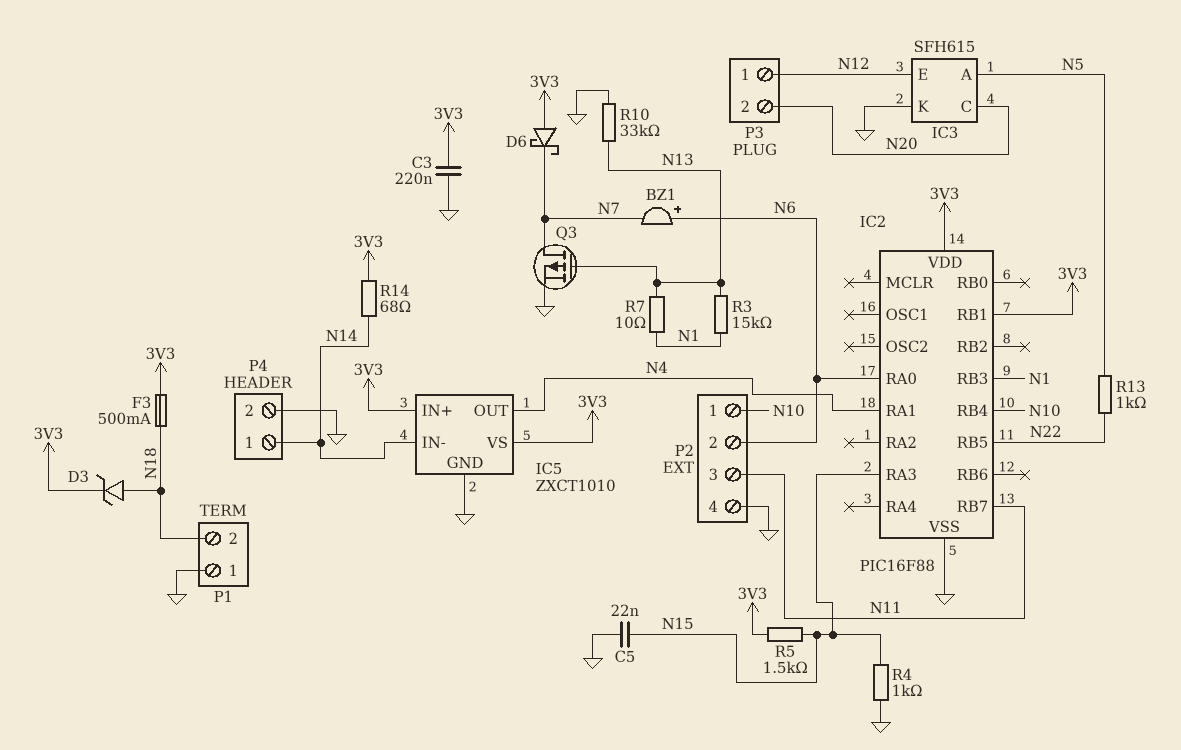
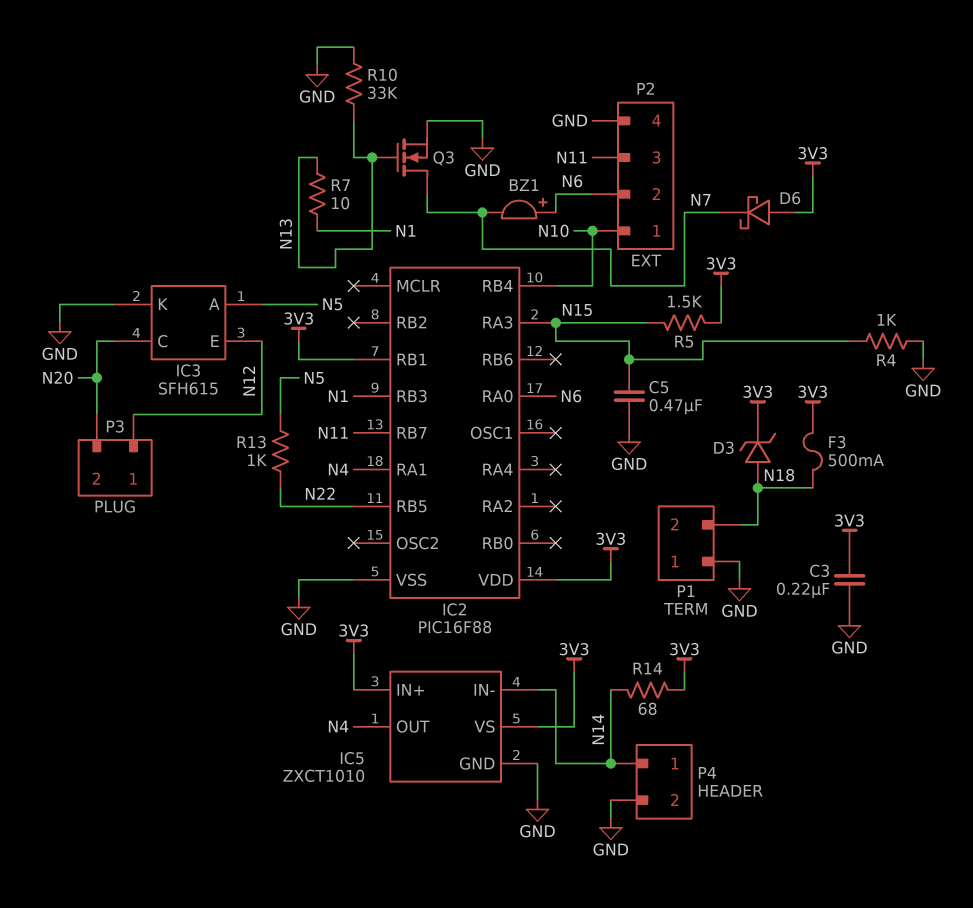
C5: 22nF (GND, N15) -> 470nF (GND, N15)
Q3: PMOS (G N13, D N7, S GND) -> NMOS (G N13, D N7, S GND)
R3: 15k (N1, N13) -> none

